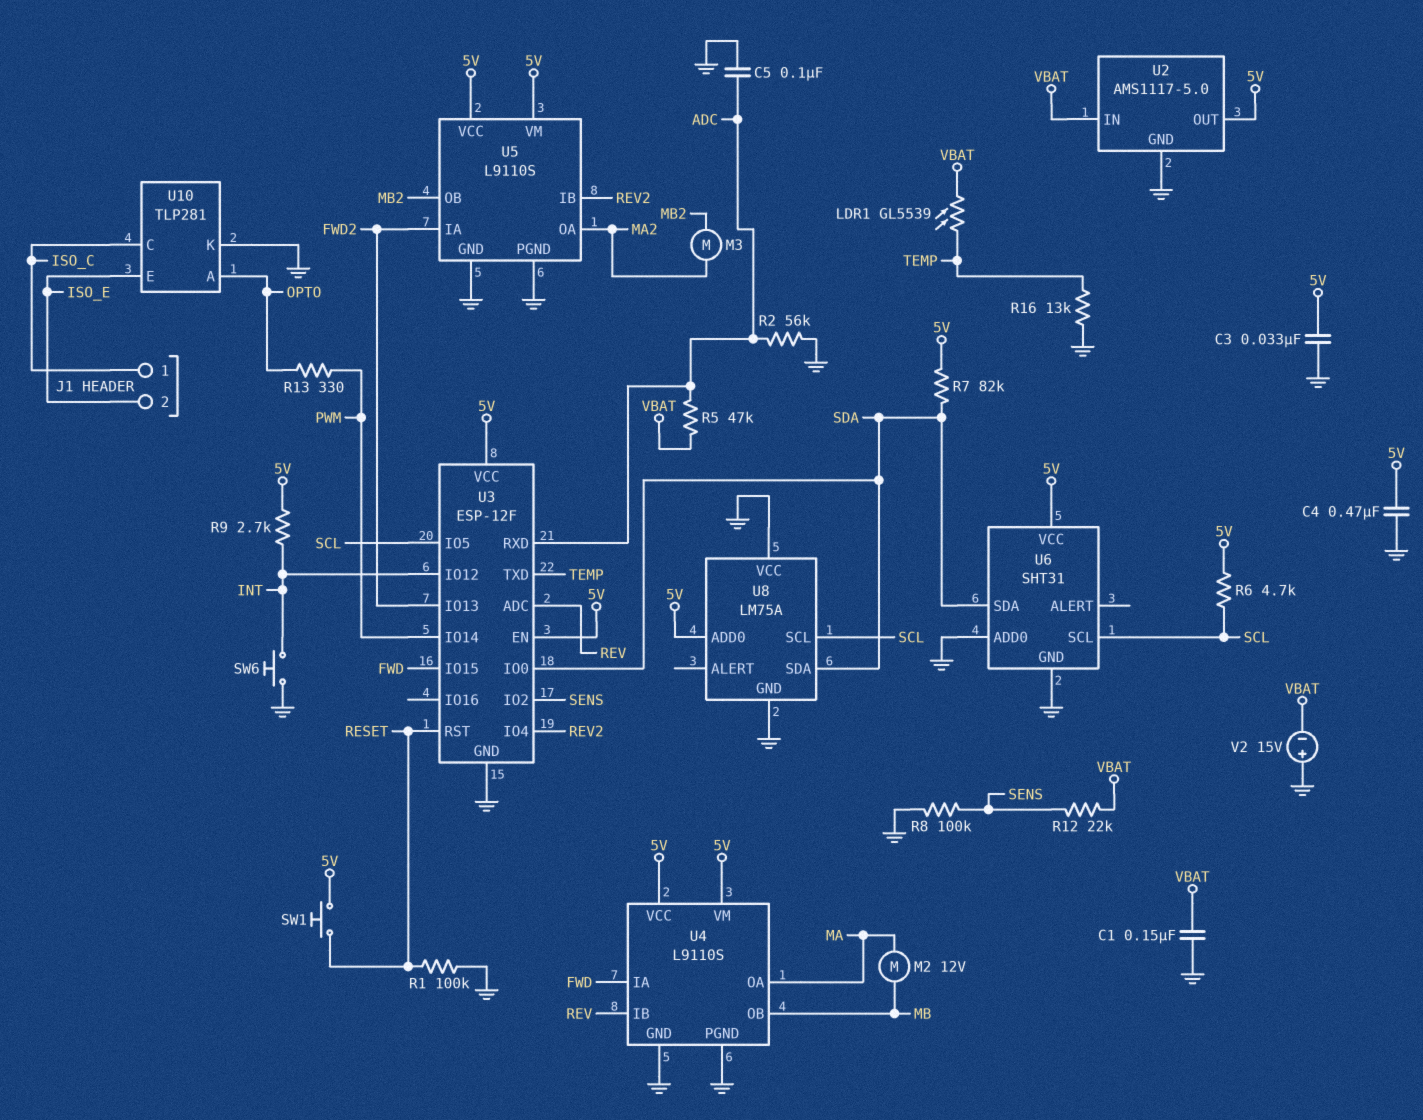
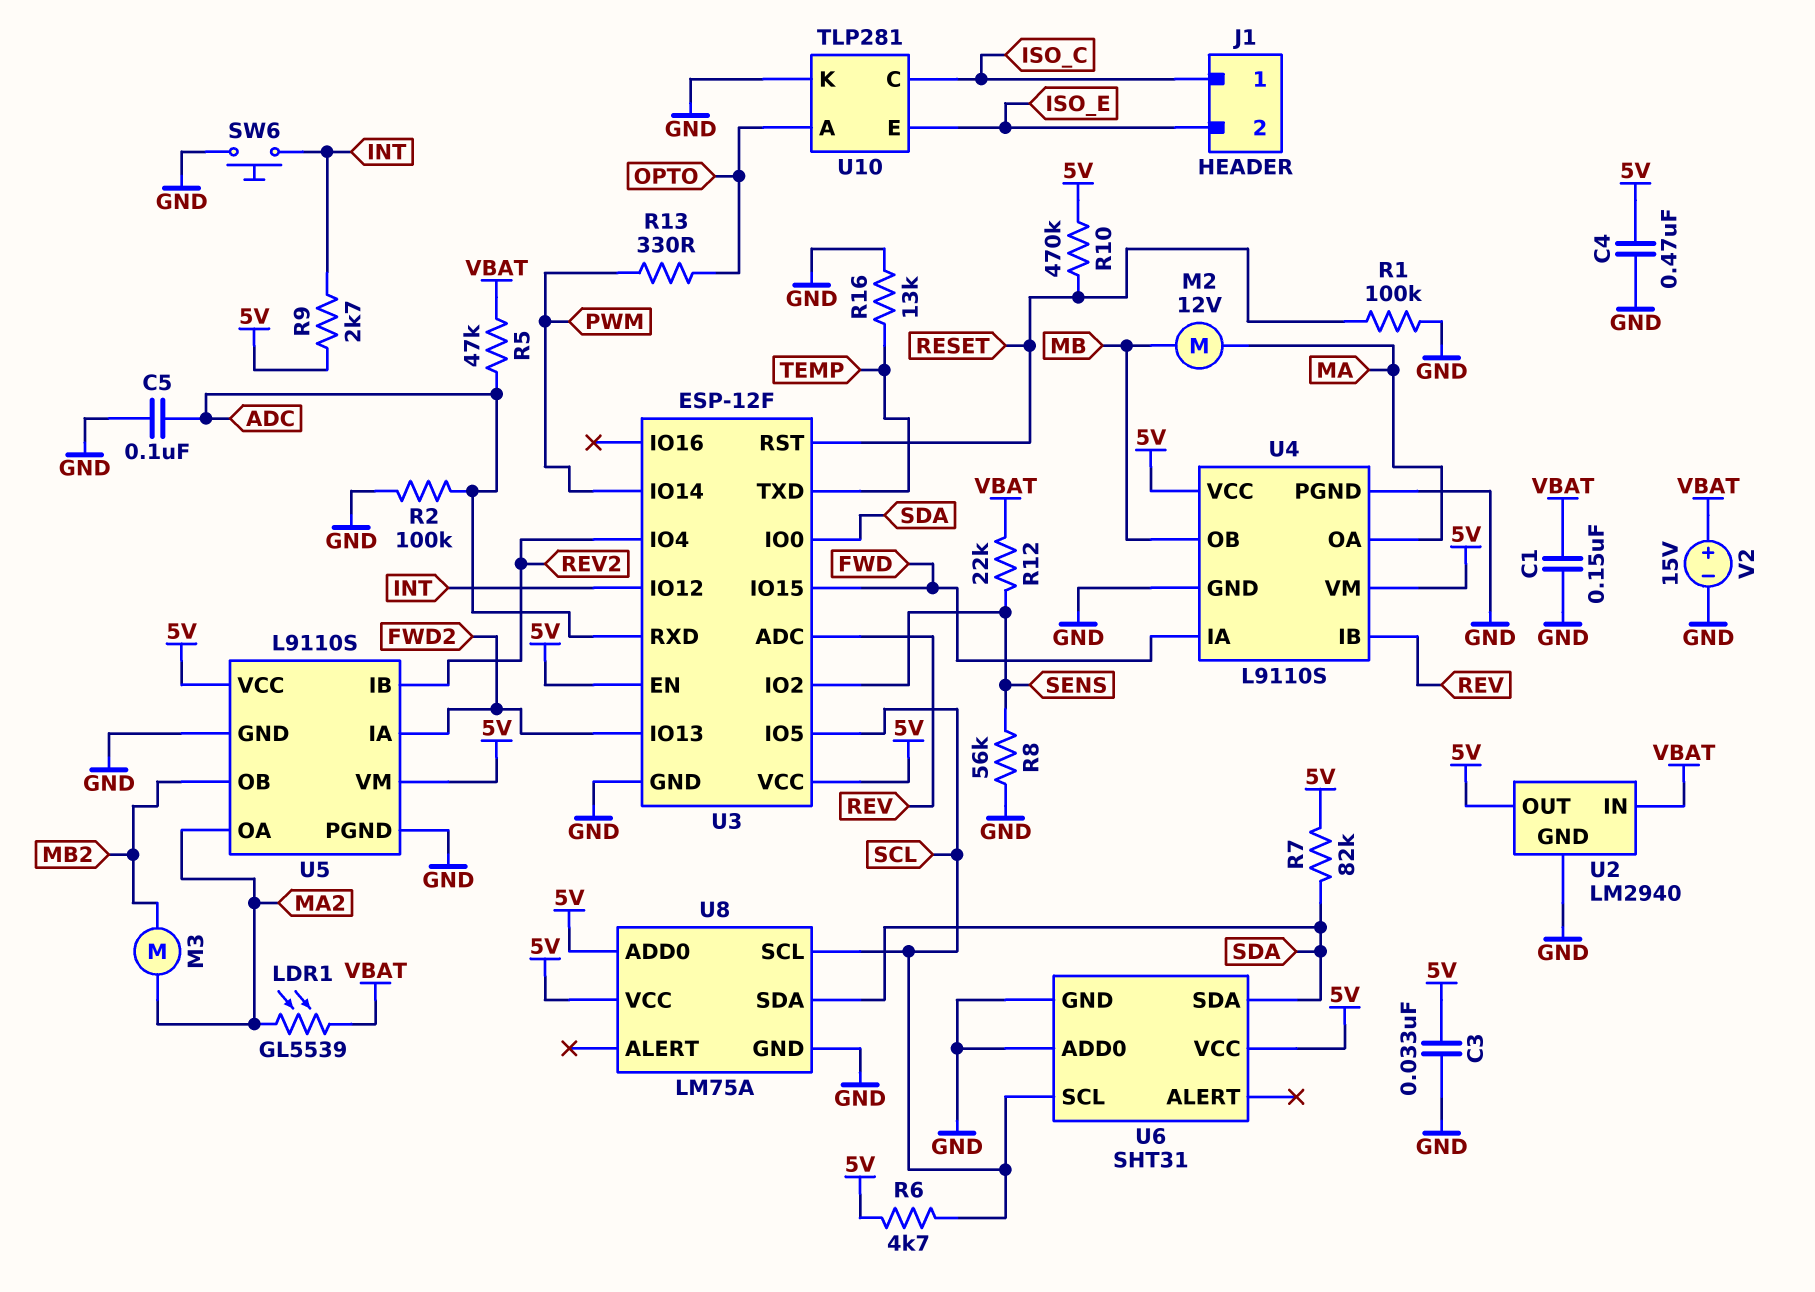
LDR1: GL5539 (TEMP, VBAT) -> GL5539 (MA2, VBAT)
R2: 56k (ADC, GND) -> 100k (ADC, GND)
R8: 100k (GND, SENS) -> 56k (GND, SENS)
R10: none -> 470k (5V, RESET)
SW1: button (5V, RESET) -> none
U2: AMS1117-5.0 -> LM2940
U8 pin VCC: GND -> 5V
V2: 15V (plus GND, minus VBAT) -> 15V (plus VBAT, minus GND)

